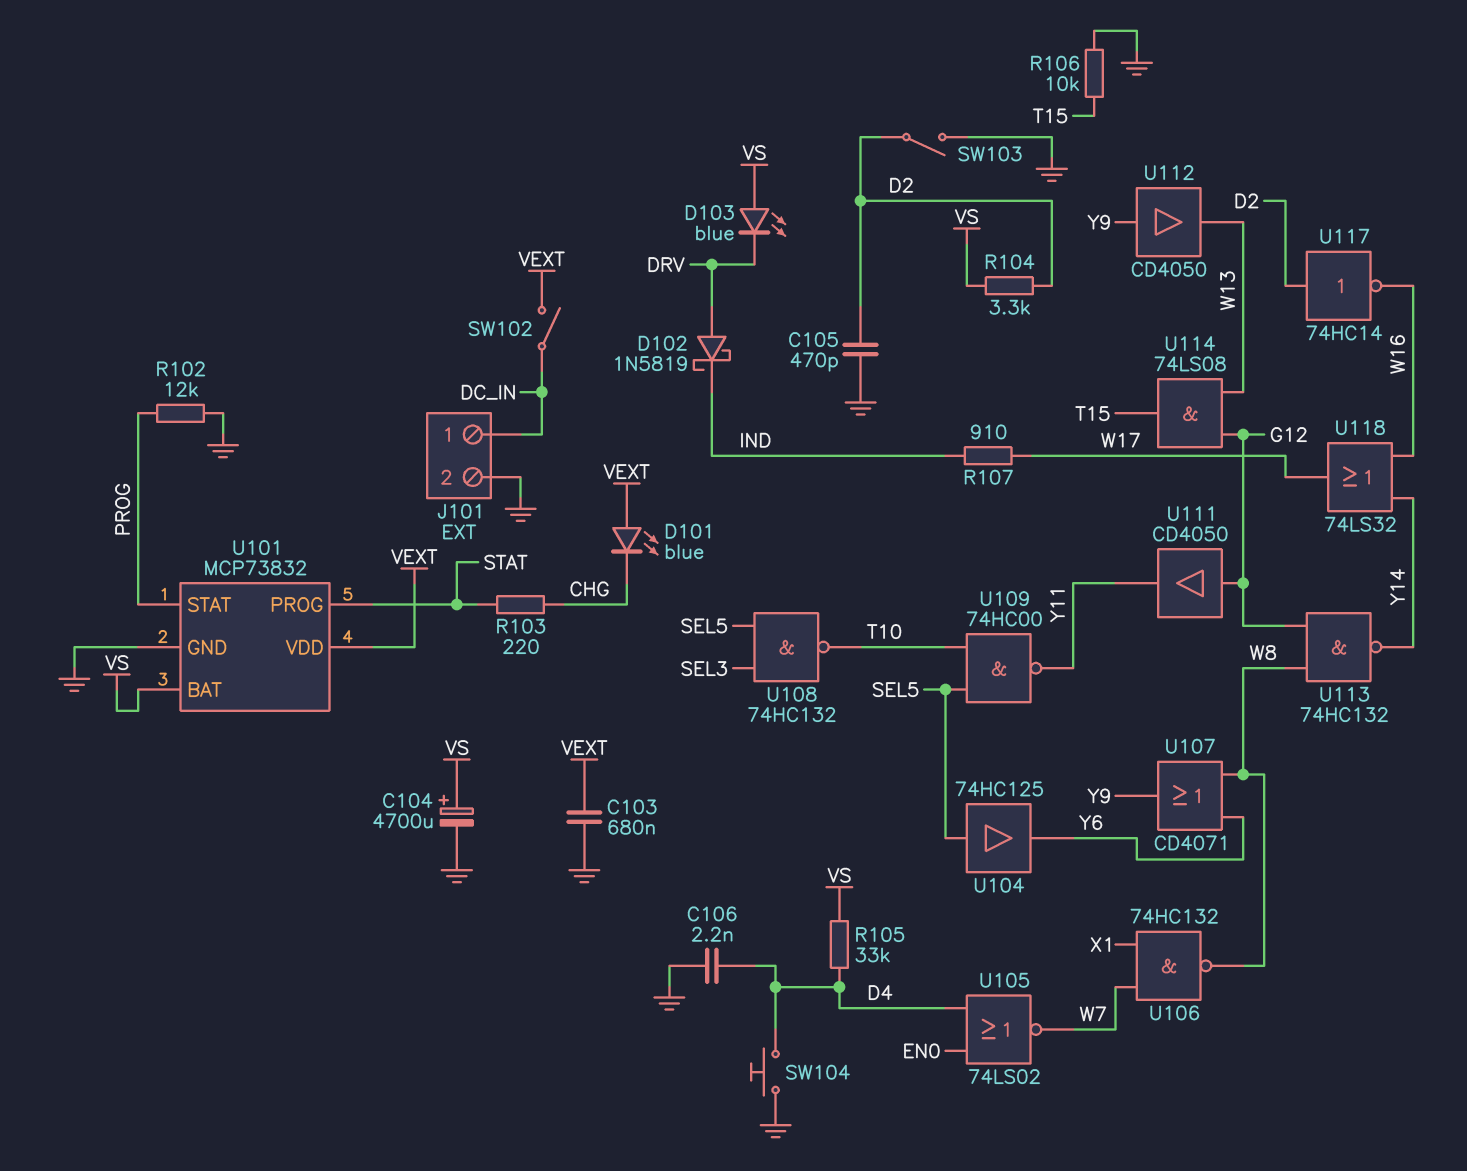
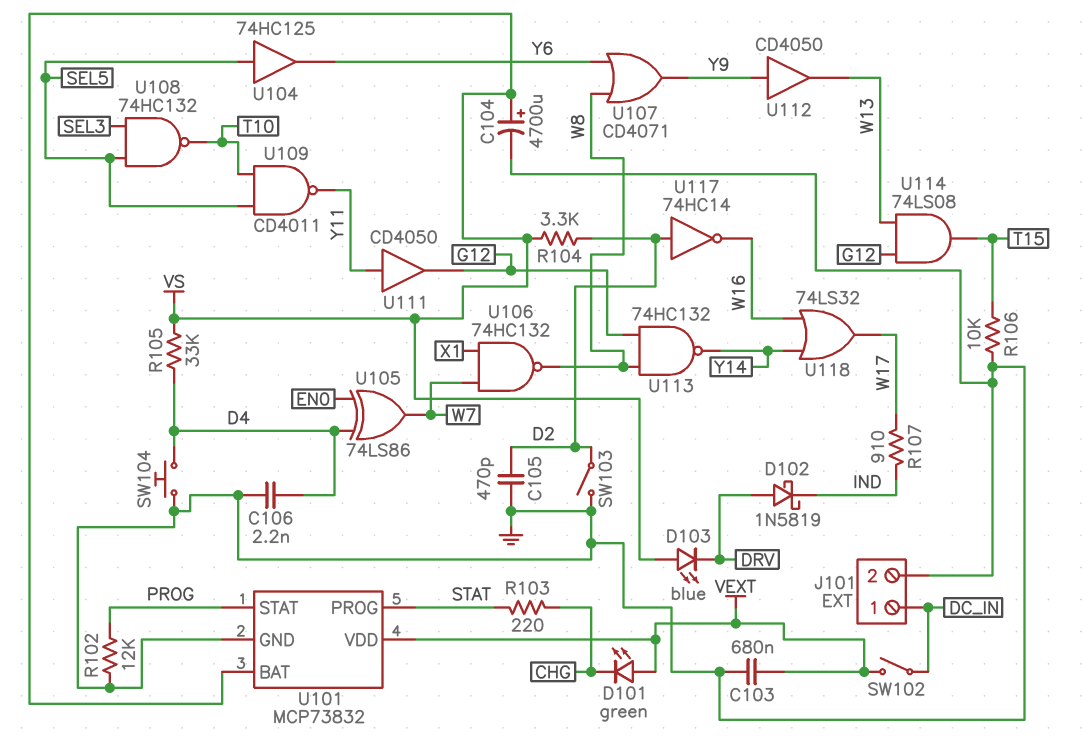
D101: LED blue (A VEXT, K CHG) -> LED green (A VEXT, K CHG)
U105: NOR 74LS02 (in D4, in EN0, out W7) -> XOR 74LS86 (in D4, in EN0, out W7)
U109: NAND 74HC00 (in SEL5, in T10, out Y11) -> NAND CD4011 (in SEL5, in T10, out Y11)
U111: buffer CD4050 (in G12, out Y11) -> buffer CD4050 (in Y11, out G12)

